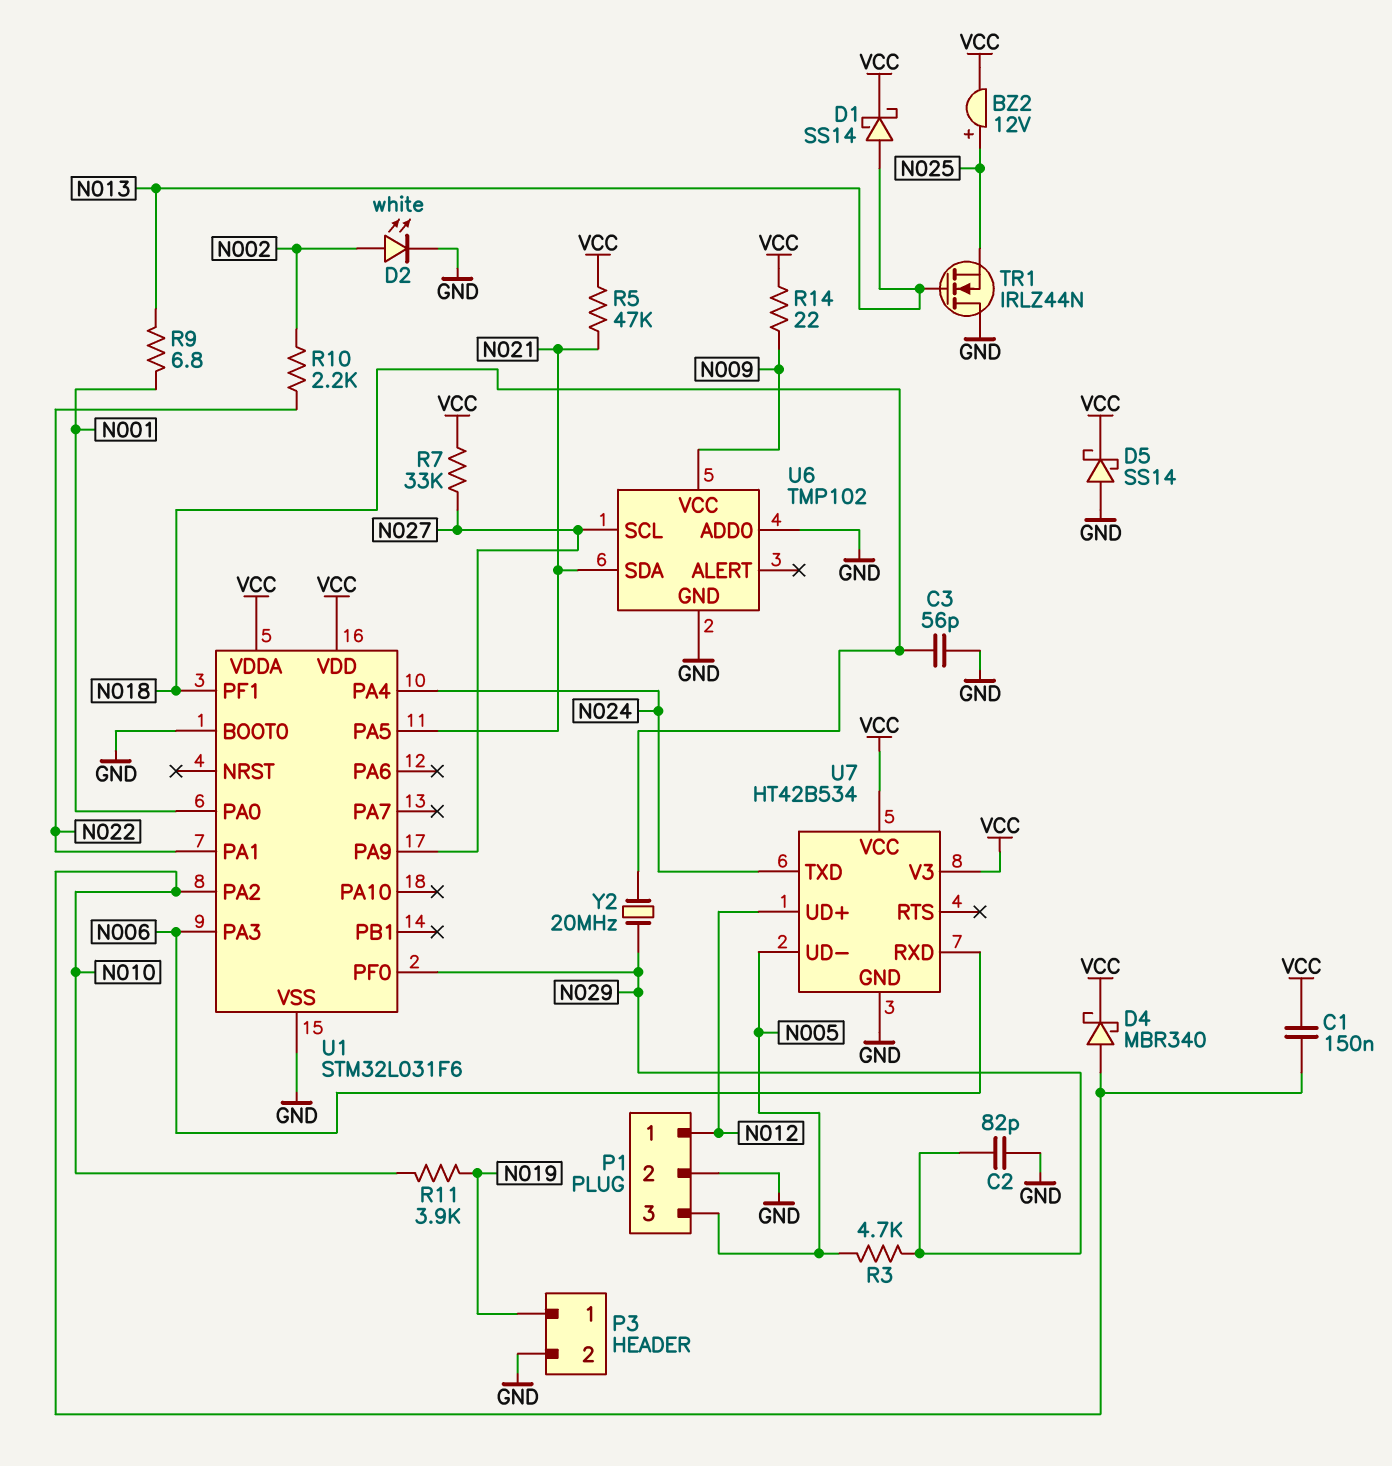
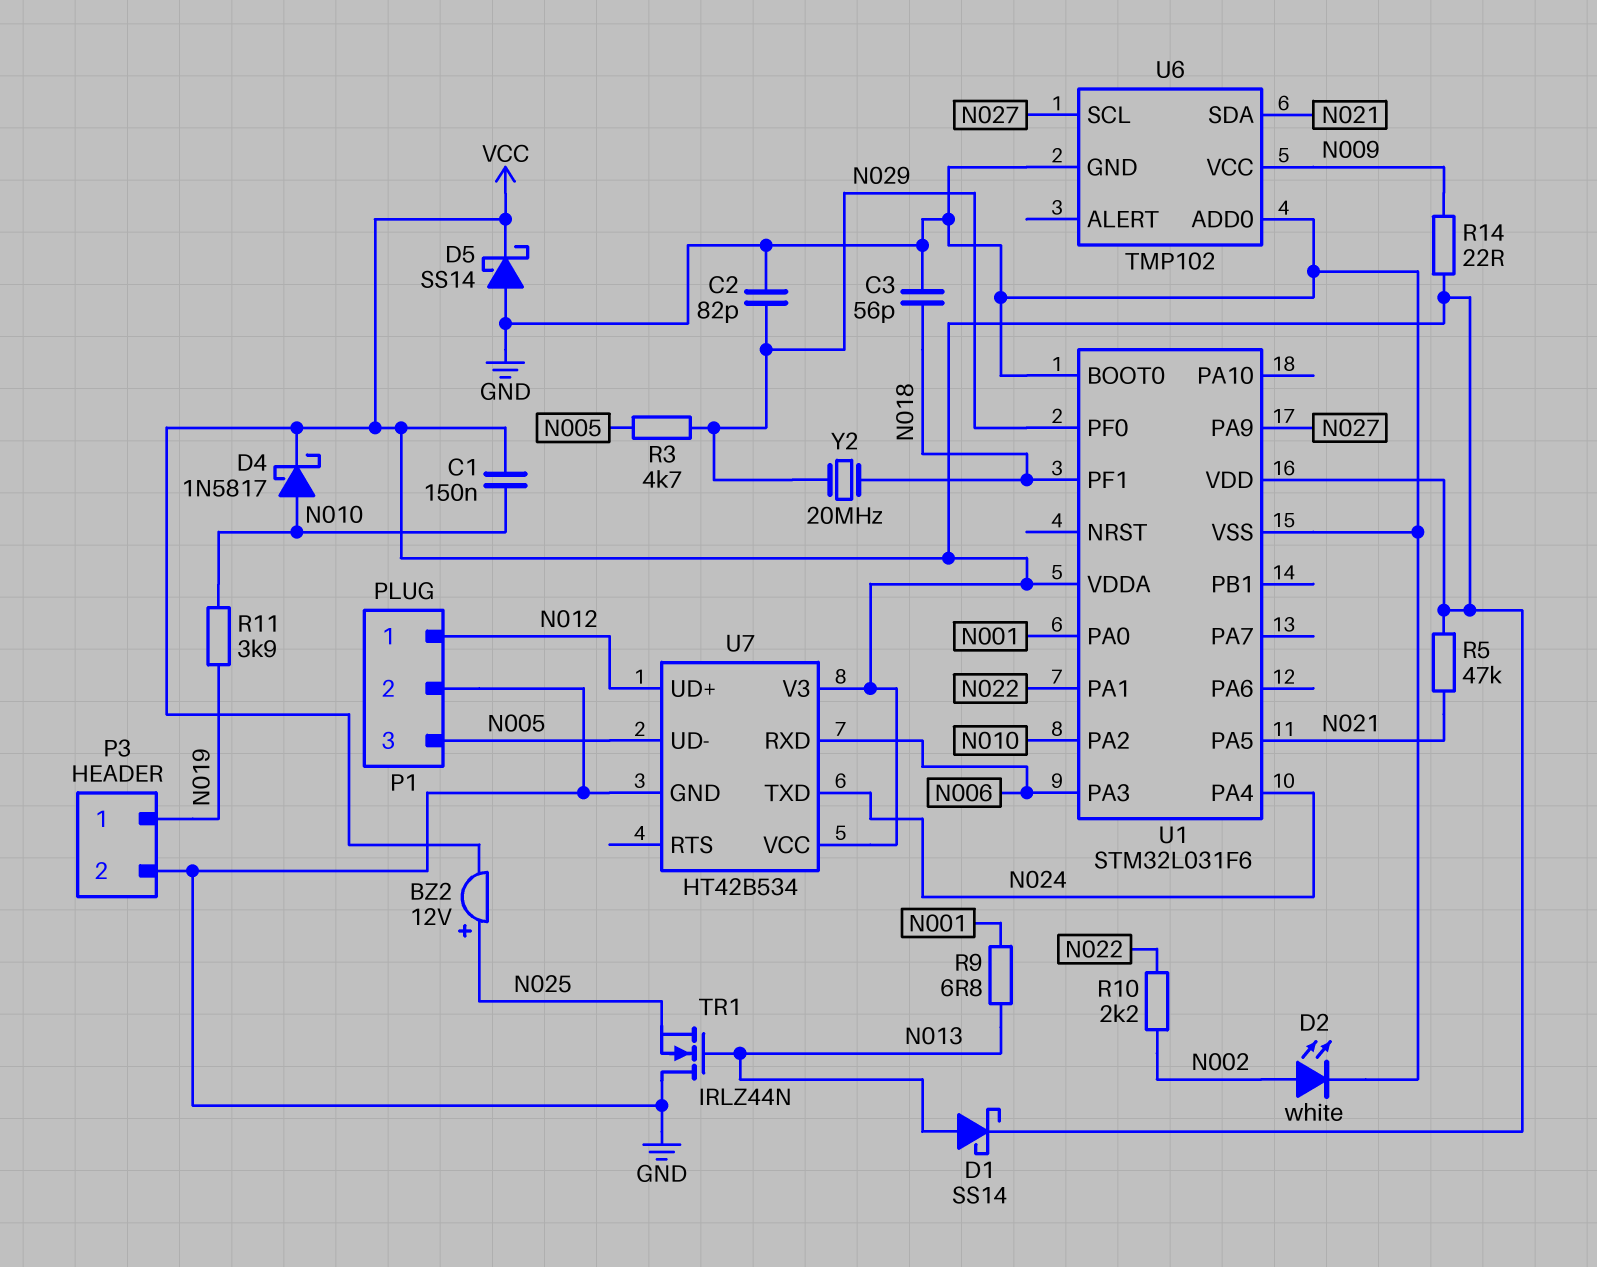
D4: schottky MBR340 (A N010, K VCC) -> schottky 1N5817 (A N010, K VCC)
R7: 33k (N027, VCC) -> none

